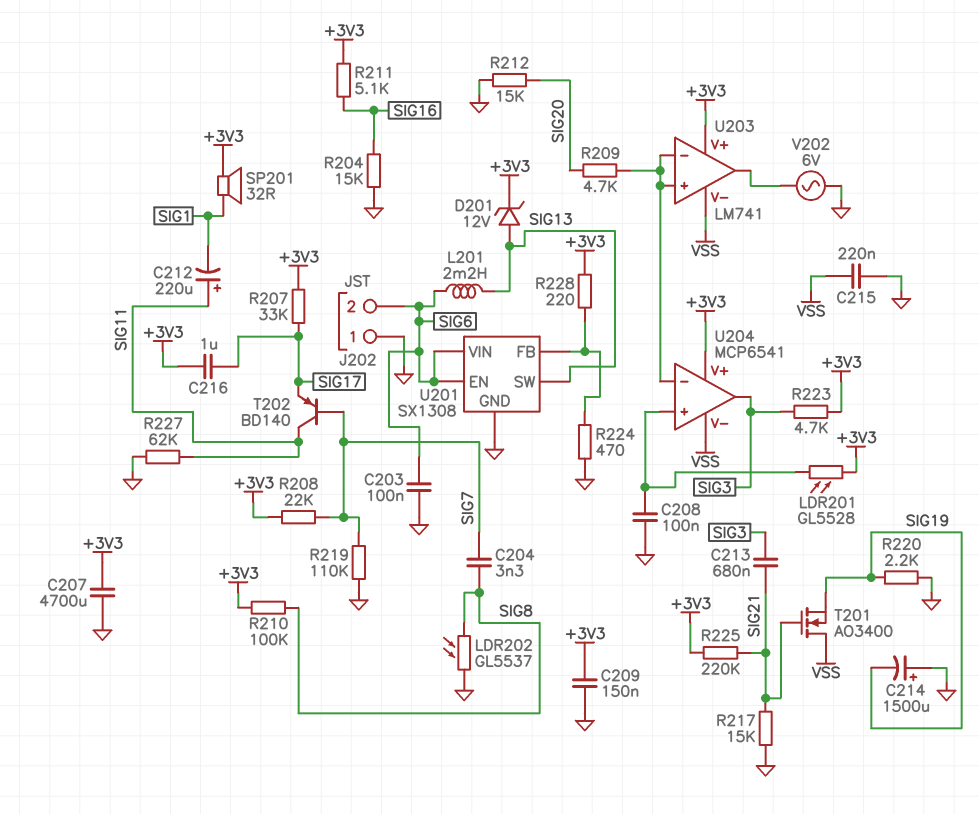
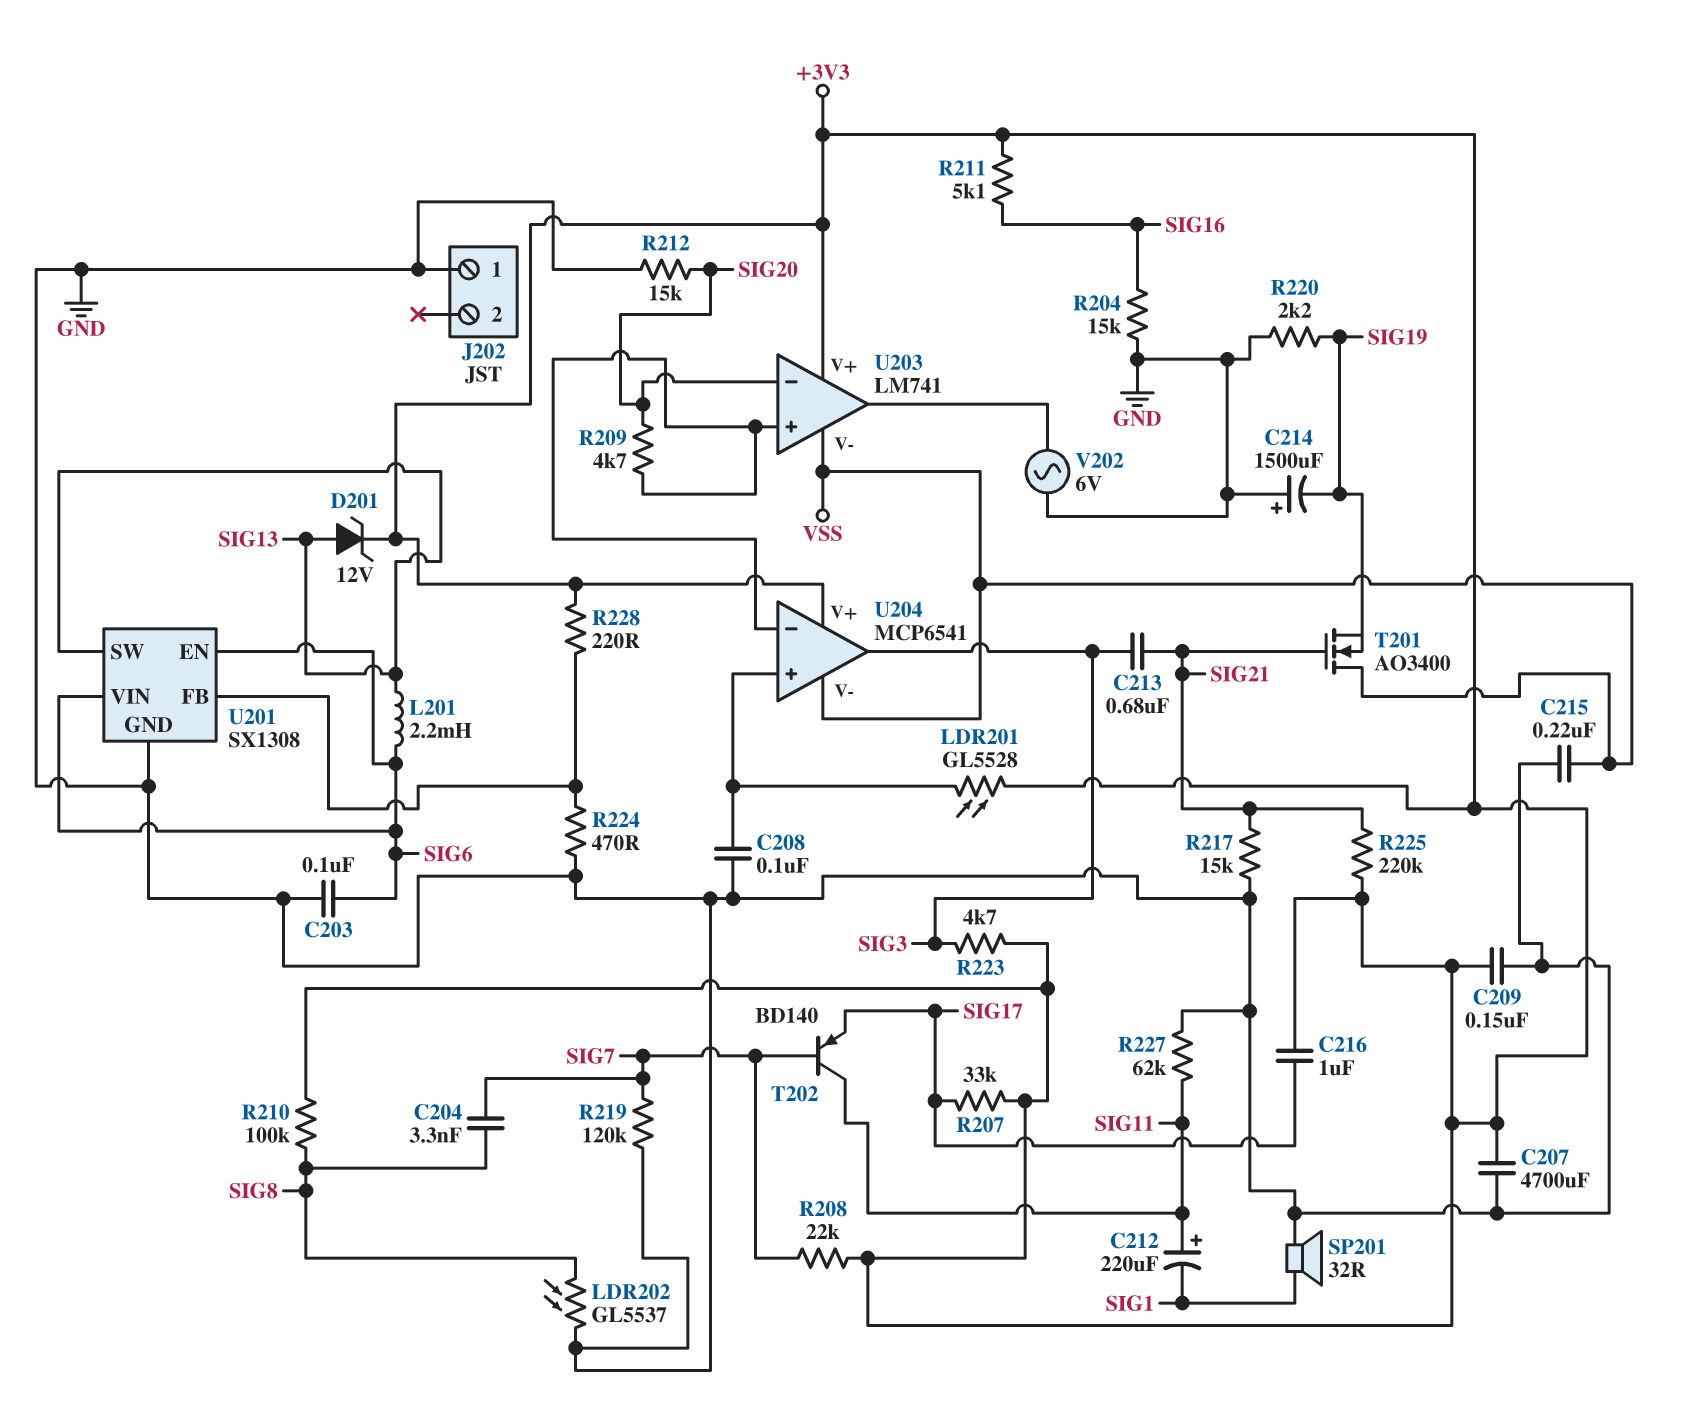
J202 pin 2: SIG6 -> none
R219: 110k (GND, SIG7) -> 120k (GND, SIG7)
SP201: speaker 32R (+3V3, SIG1) -> speaker 32R (GND, SIG1)
U203 pin in-: U203/in+ -> SIG20

